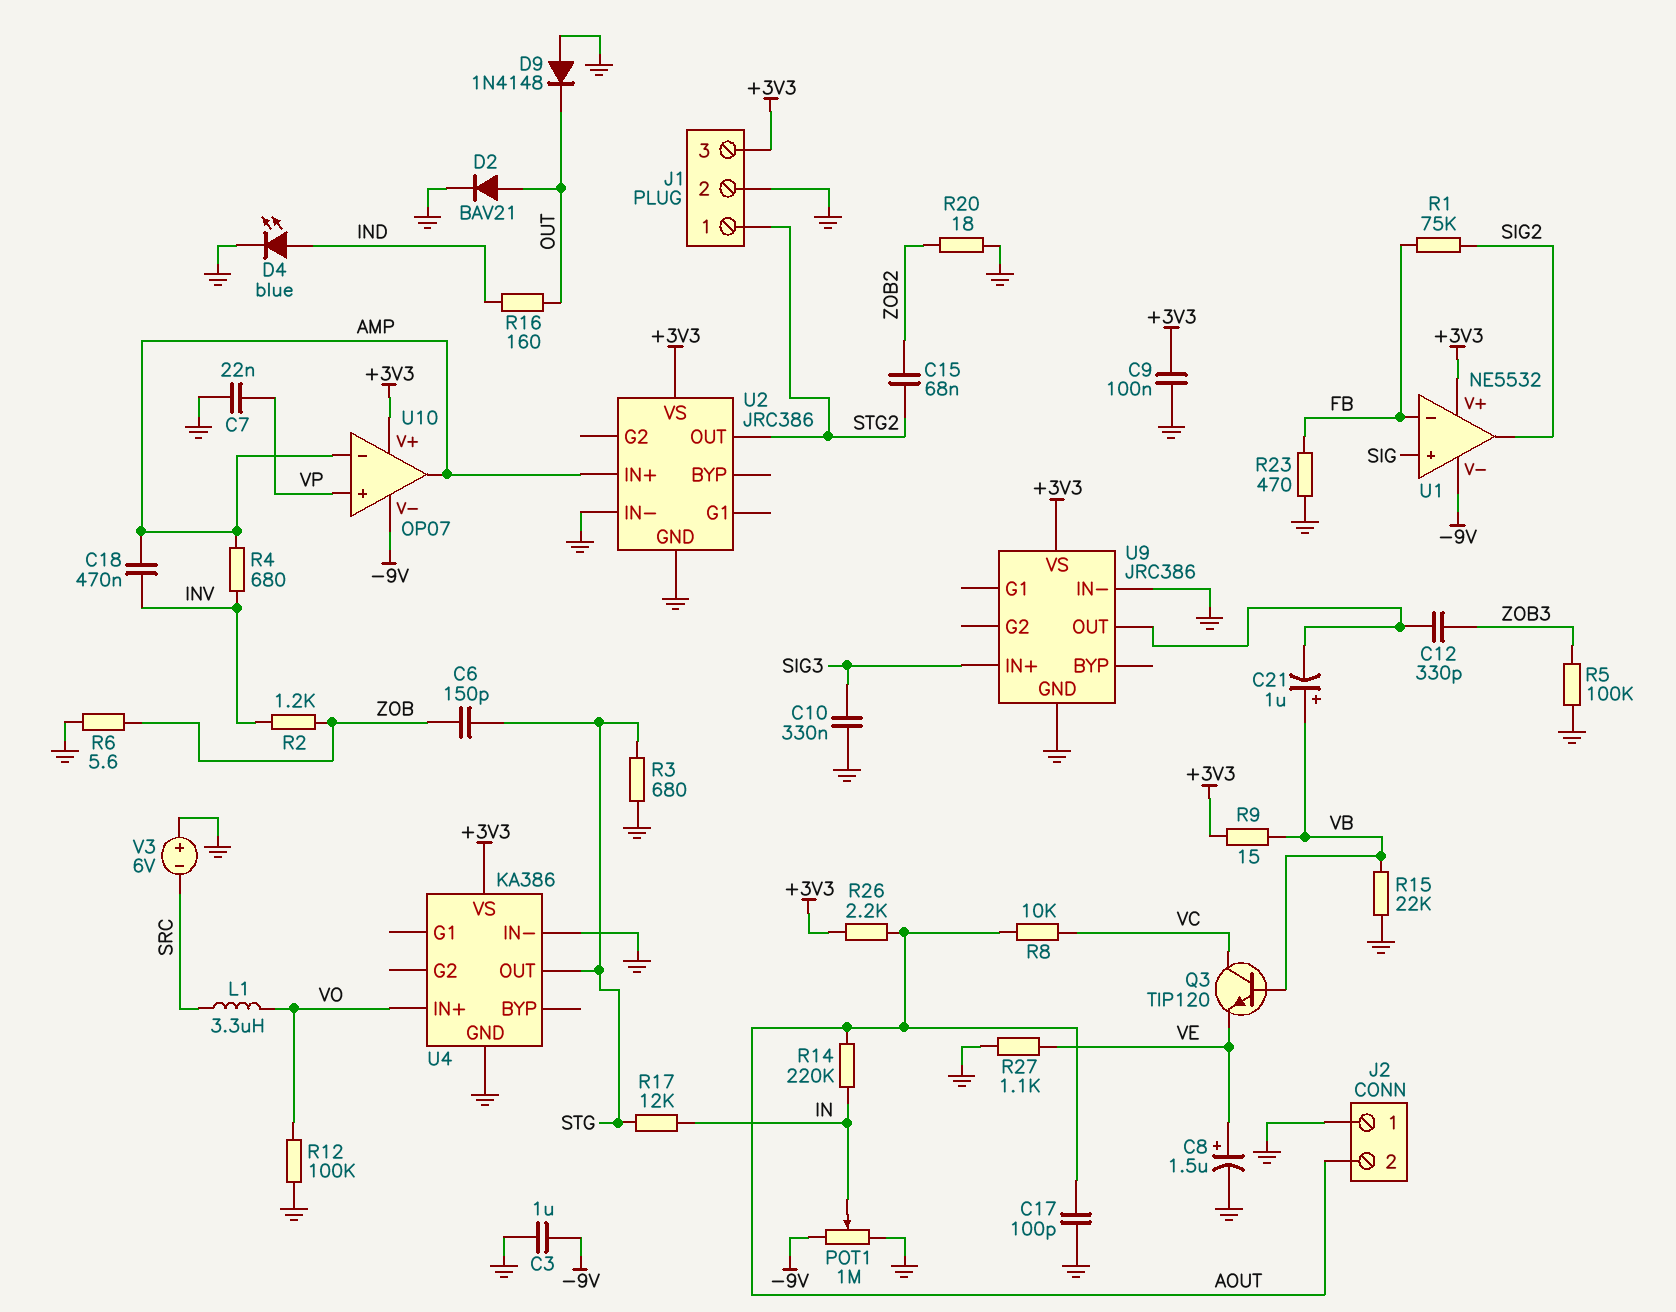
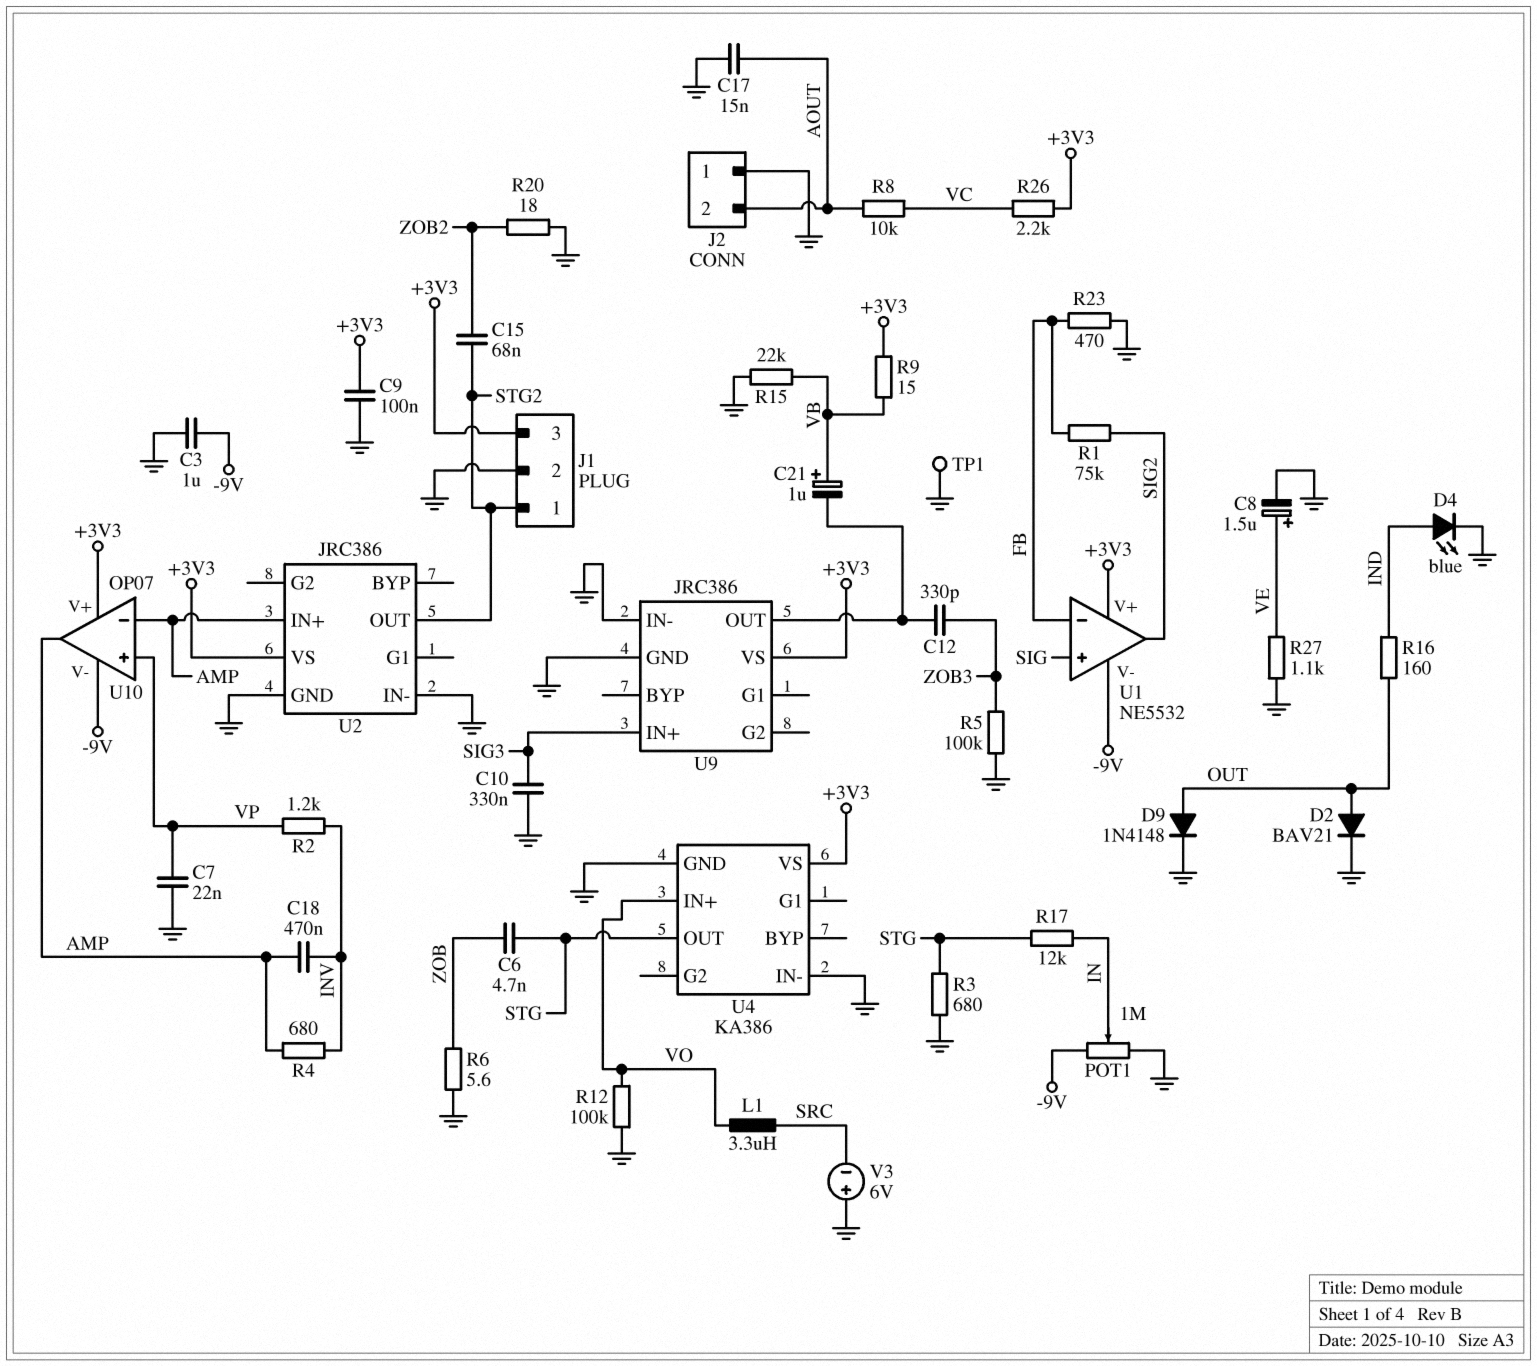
C6: 150pF (STG, ZOB) -> 4.7nF (STG, ZOB)
C17: 100pF (AOUT, GND) -> 15nF (AOUT, GND)
D9: diode 1N4148 (A GND, K OUT) -> diode 1N4148 (A OUT, K GND)
Q3: NPN TIP120 (B VB, C VC, E VE) -> none
R2: 1.2k (INV, ZOB) -> 1.2k (INV, VP)
R14: 220k (AOUT, IN) -> none
R26: 2.2k (+3V3, AOUT) -> 2.2k (+3V3, VC)
TP1: none -> test point (GND)

